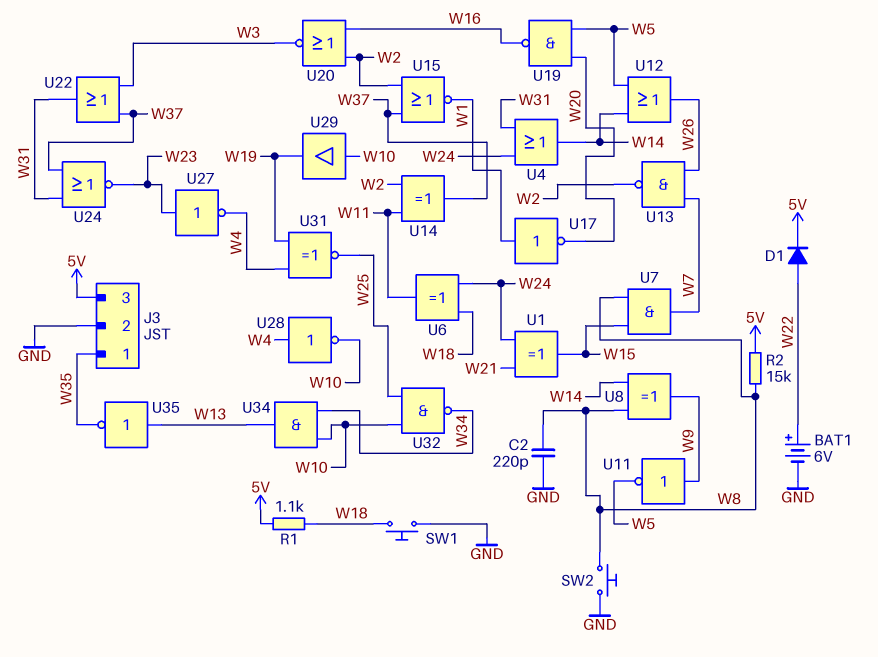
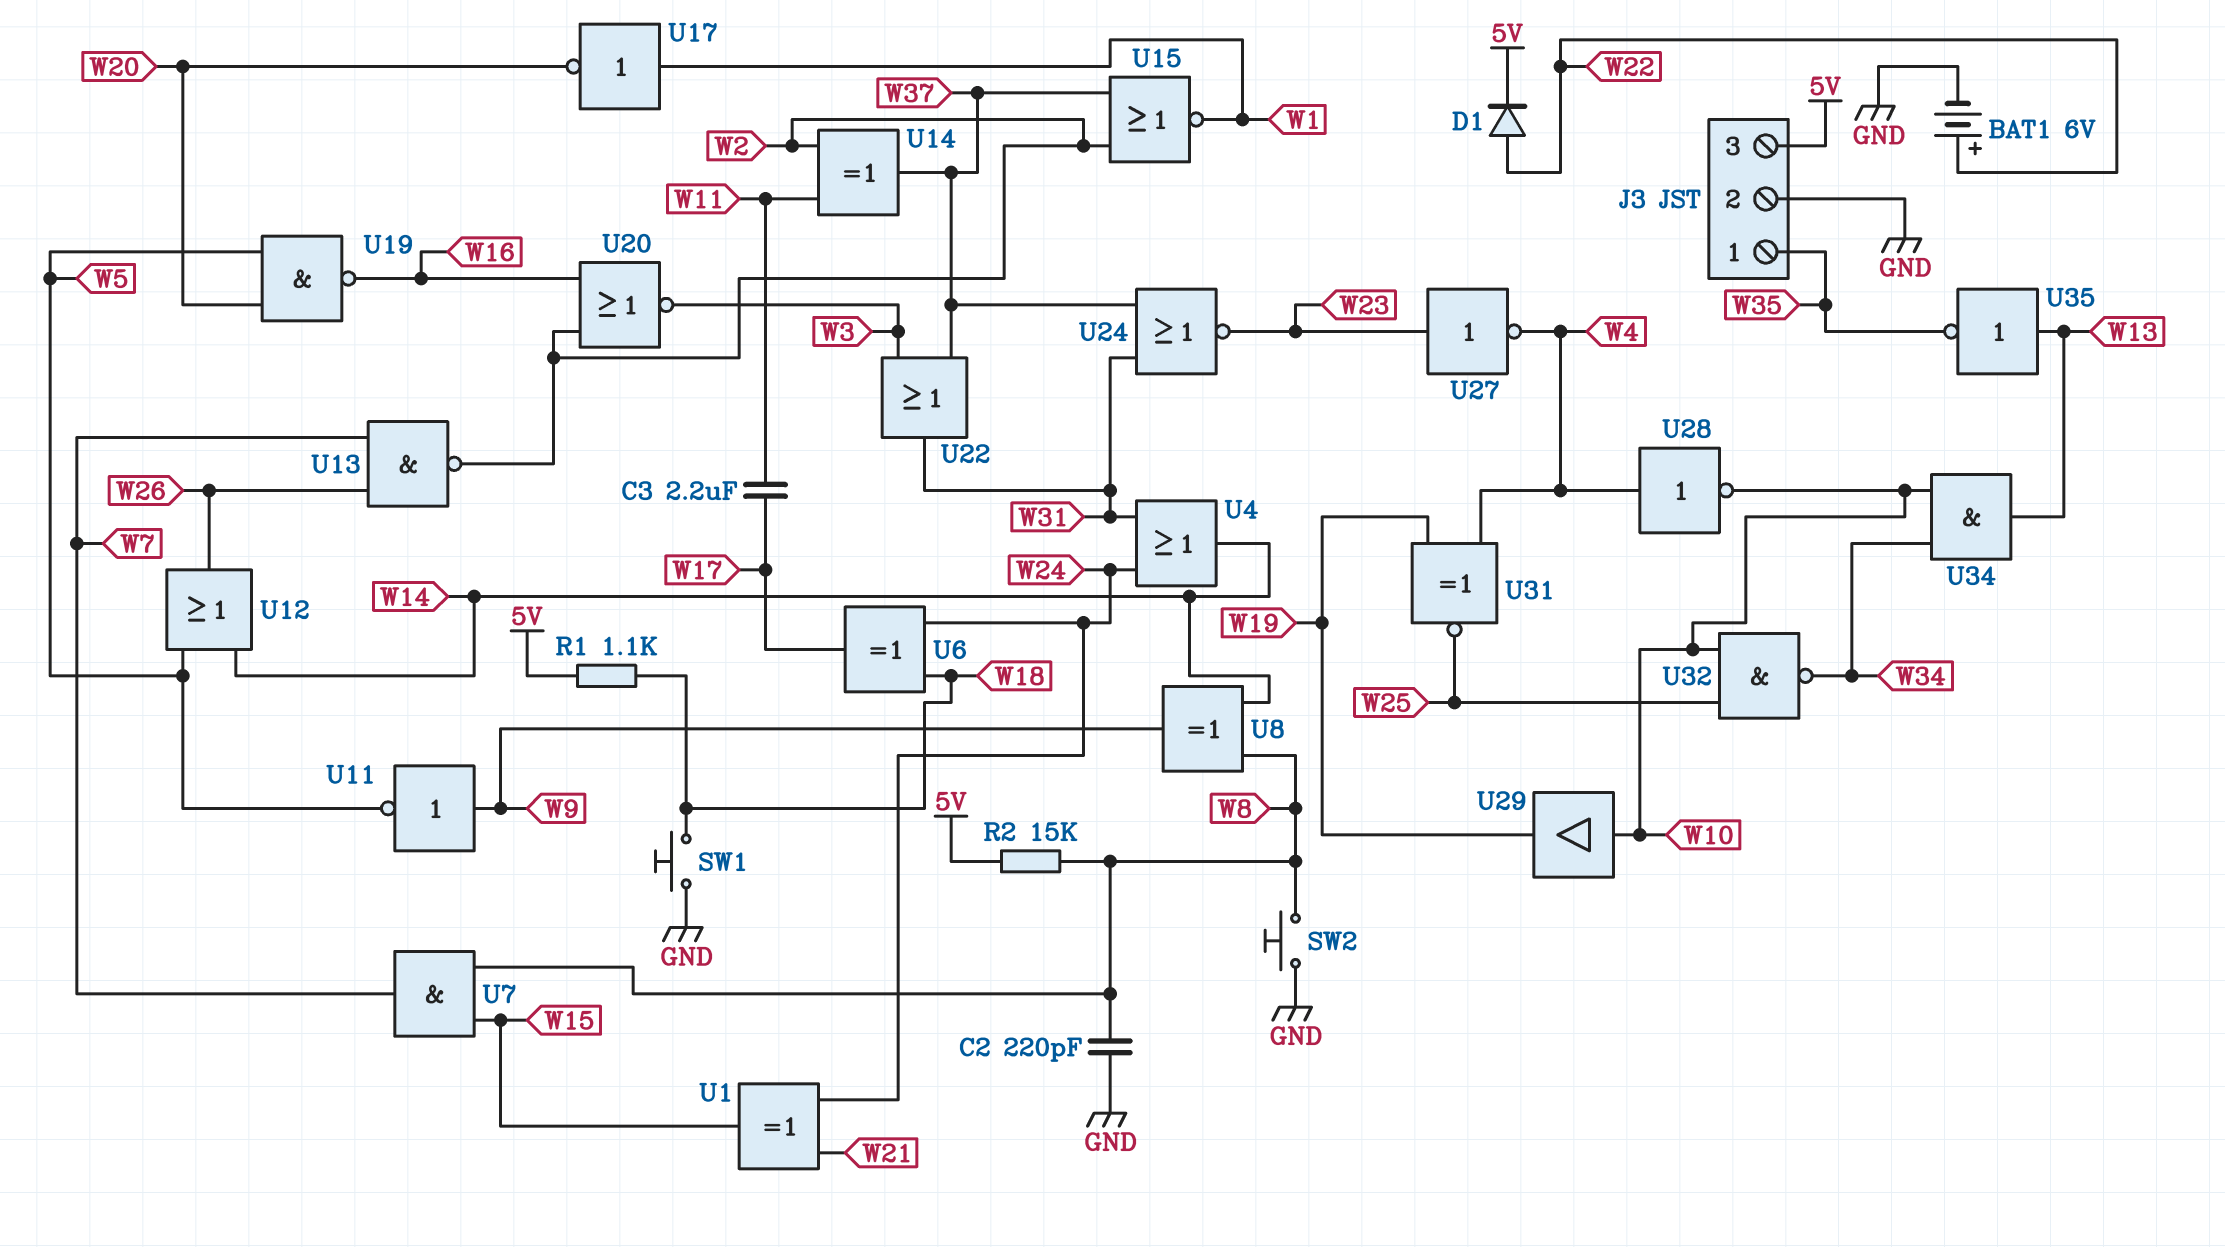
C3: none -> 2.2uF (W11, W17)
U6: XOR (in W18, in W24, out W11) -> XOR (in W18, in W24, out W17)

